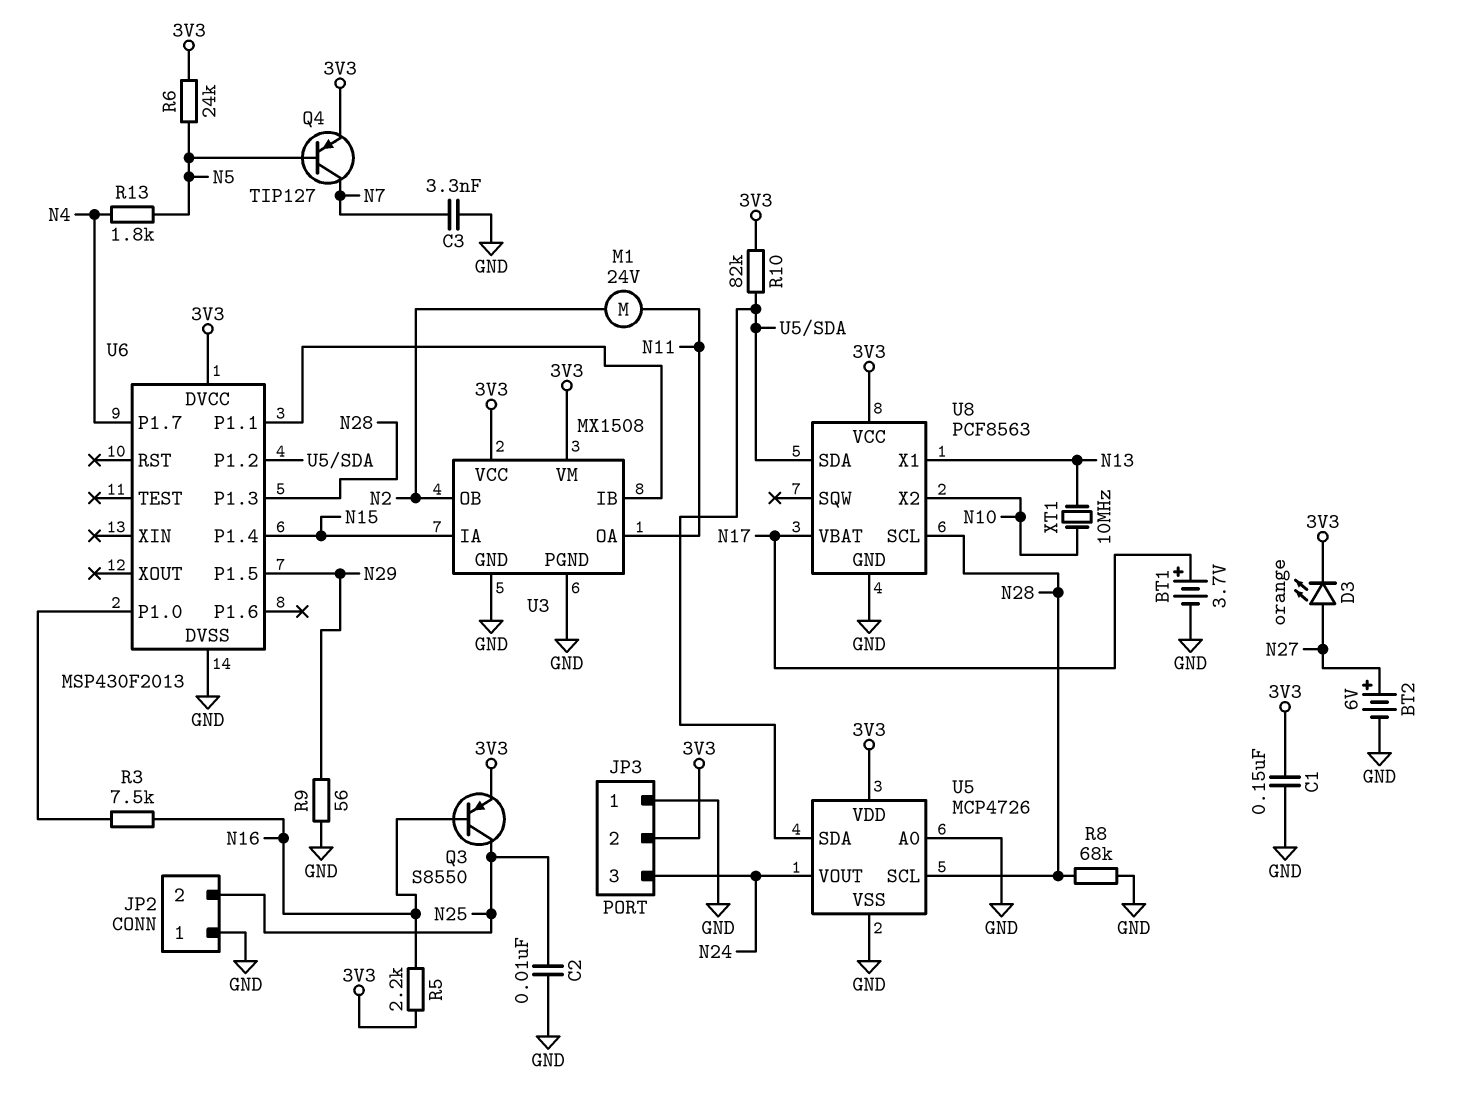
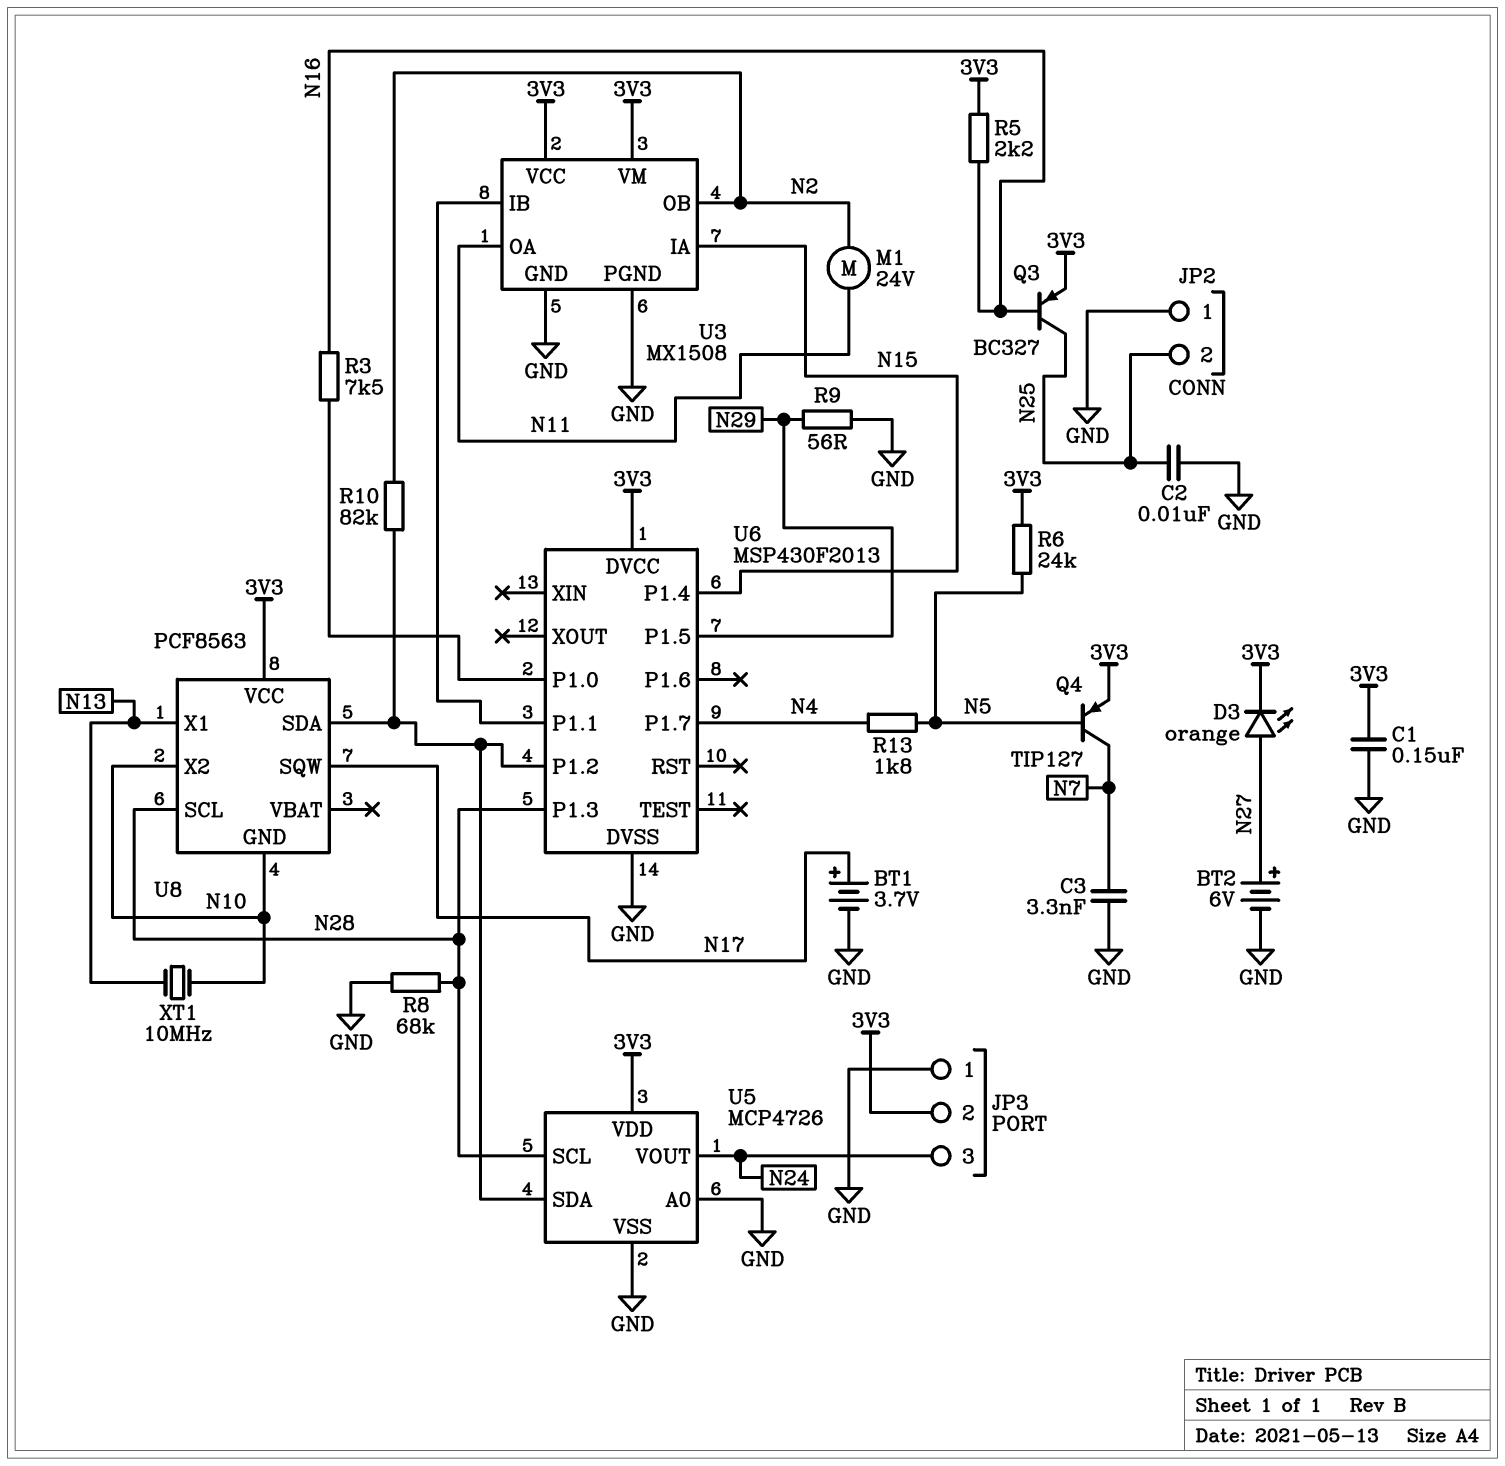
Q3: PNP S8550 (B N16, C N25, E 3V3) -> PNP BC327 (B N16, C N25, E 3V3)
R10: 82k (3V3, U5/SDA) -> 82k (N2, U5/SDA)
U8 pin GND: GND -> N10
U8 pin SQW: none -> N17
U8 pin VBAT: N17 -> none

